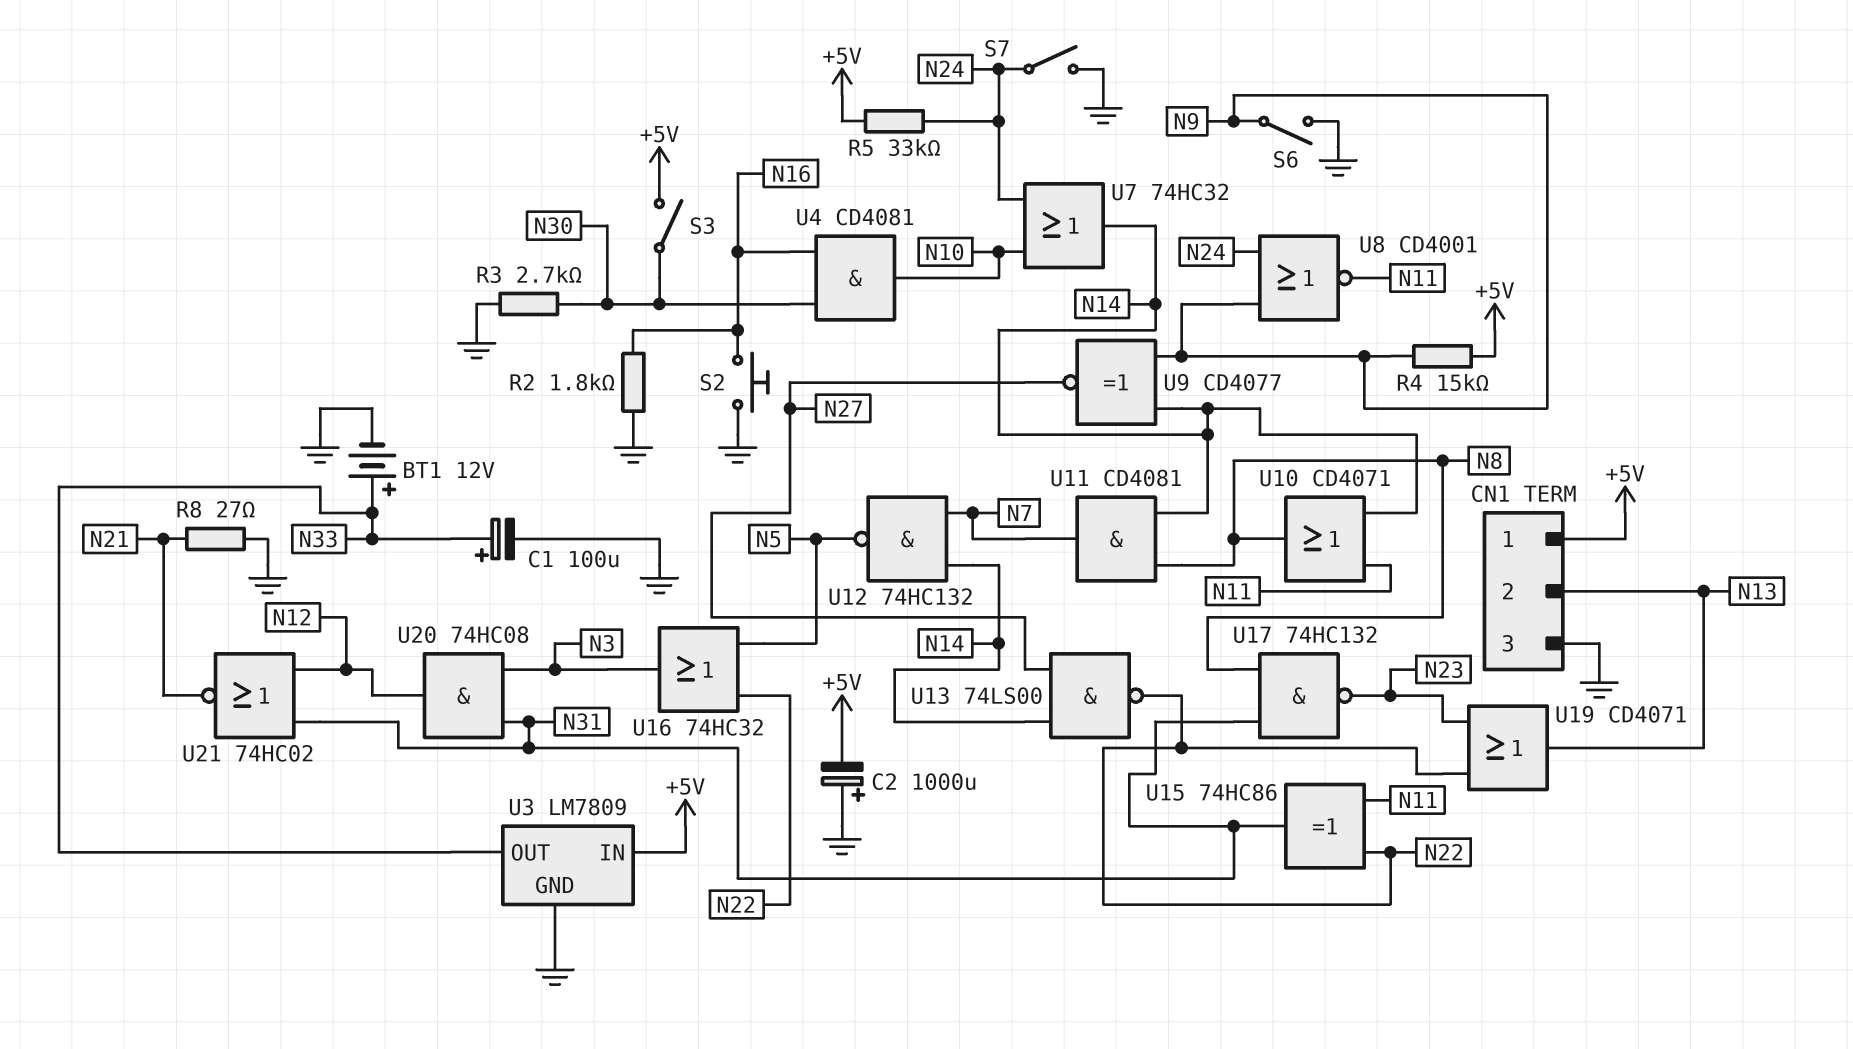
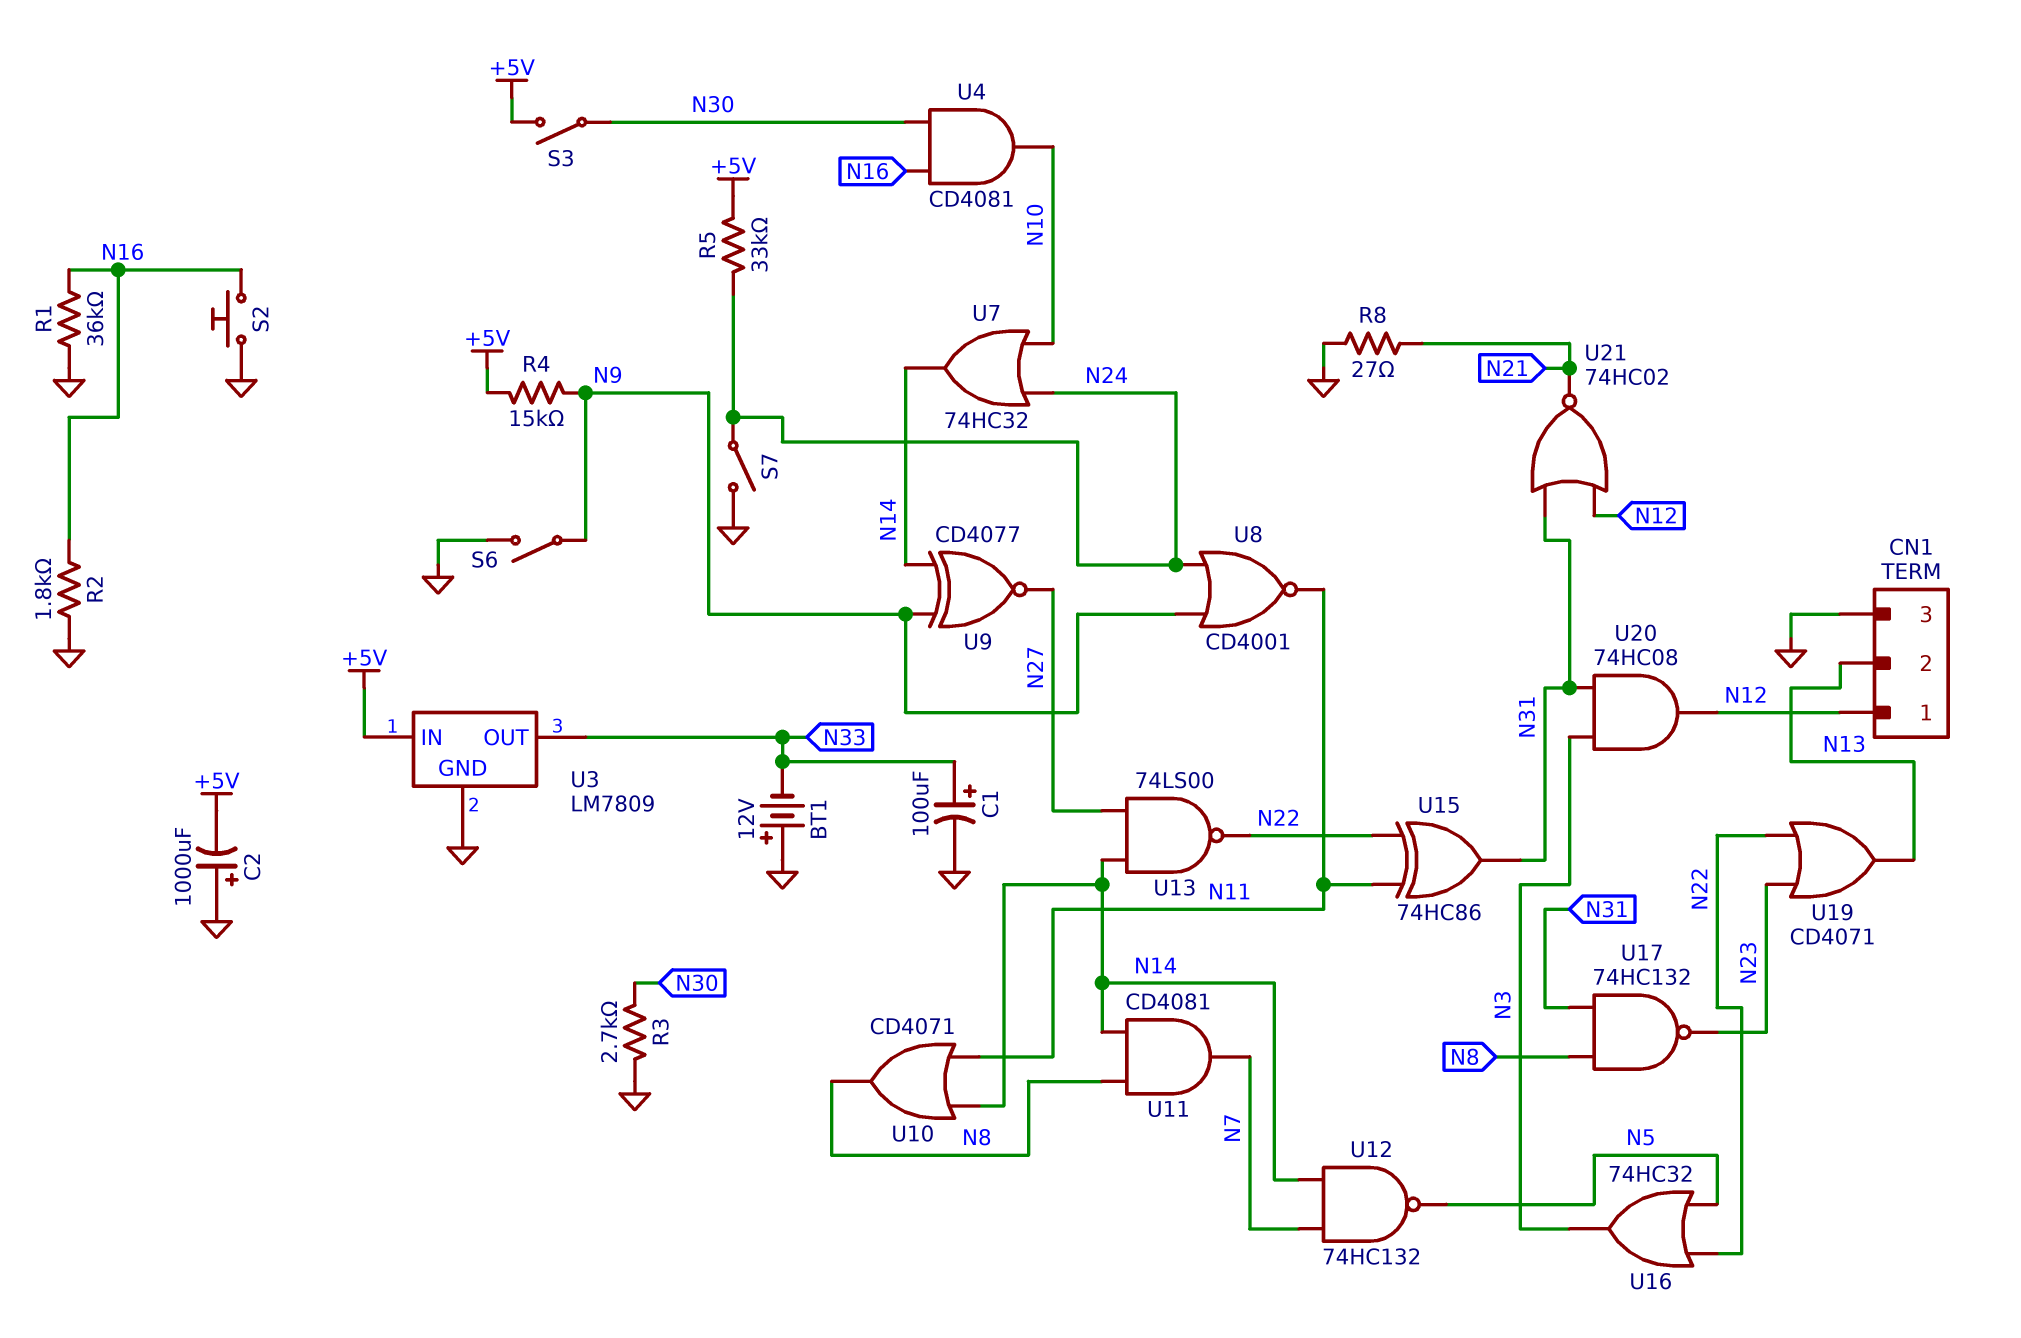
BT1: 12V (plus N33, minus GND) -> 12V (plus GND, minus N33)
CN1 pin 1: +5V -> N12
R1: none -> 36k (GND, N16)

